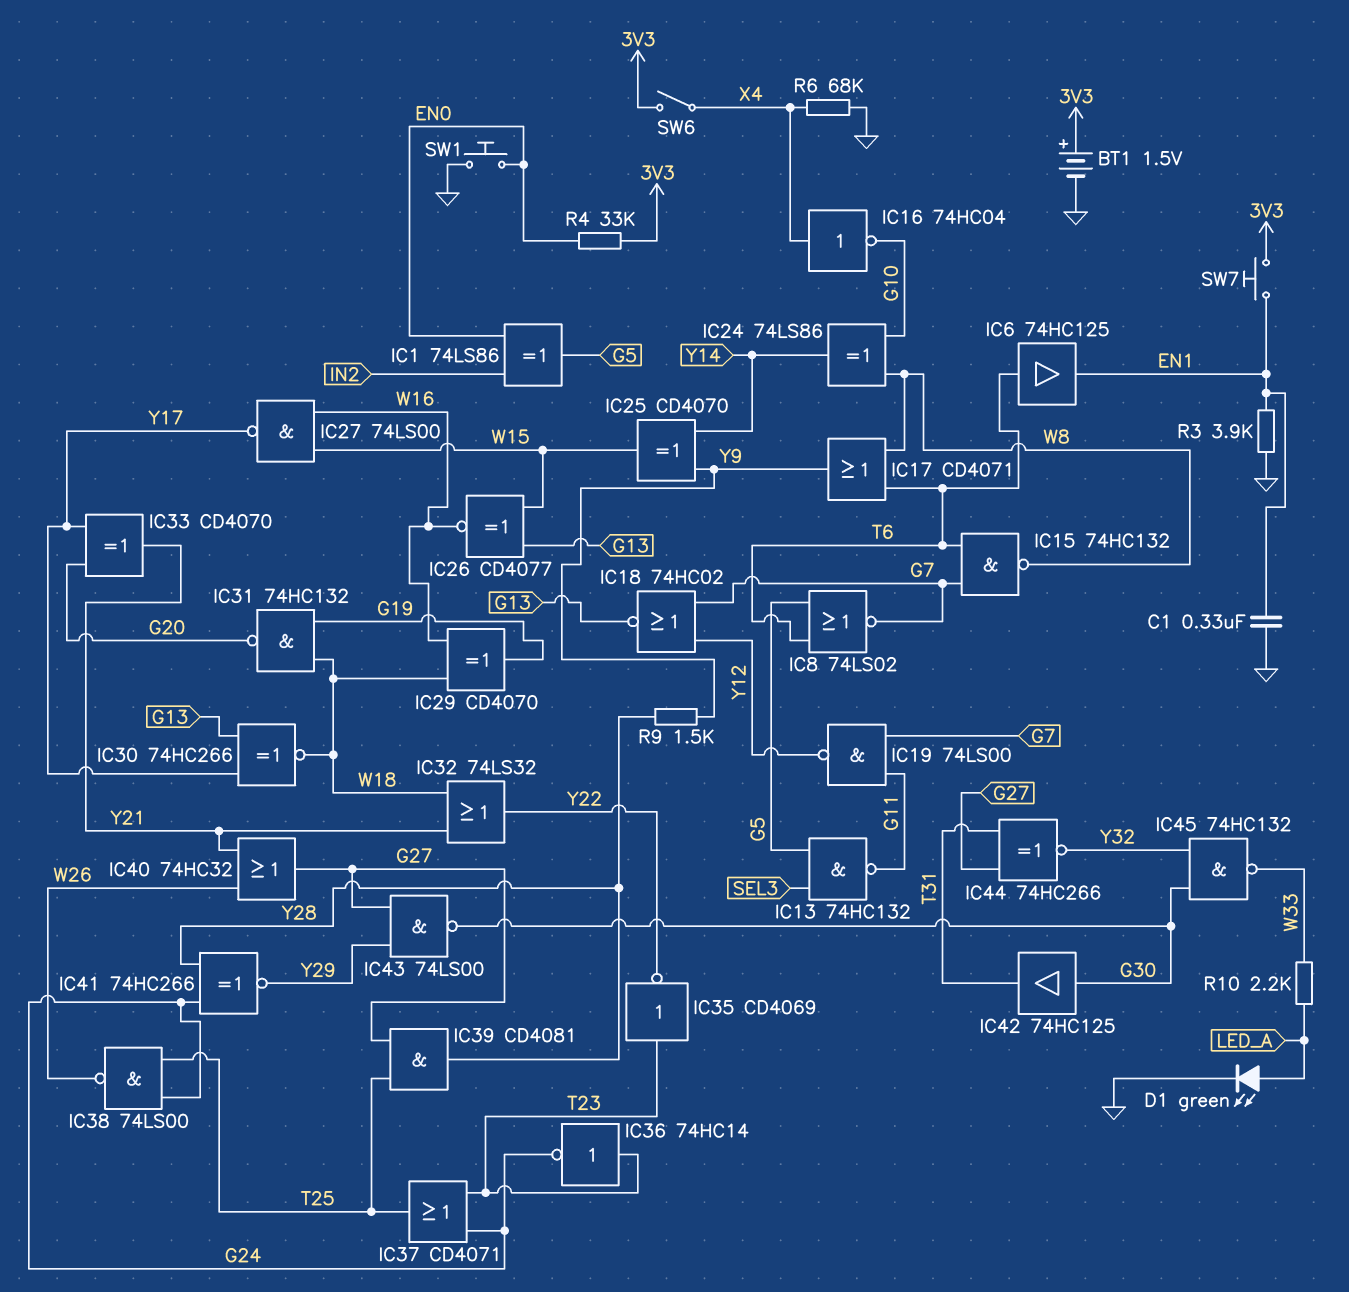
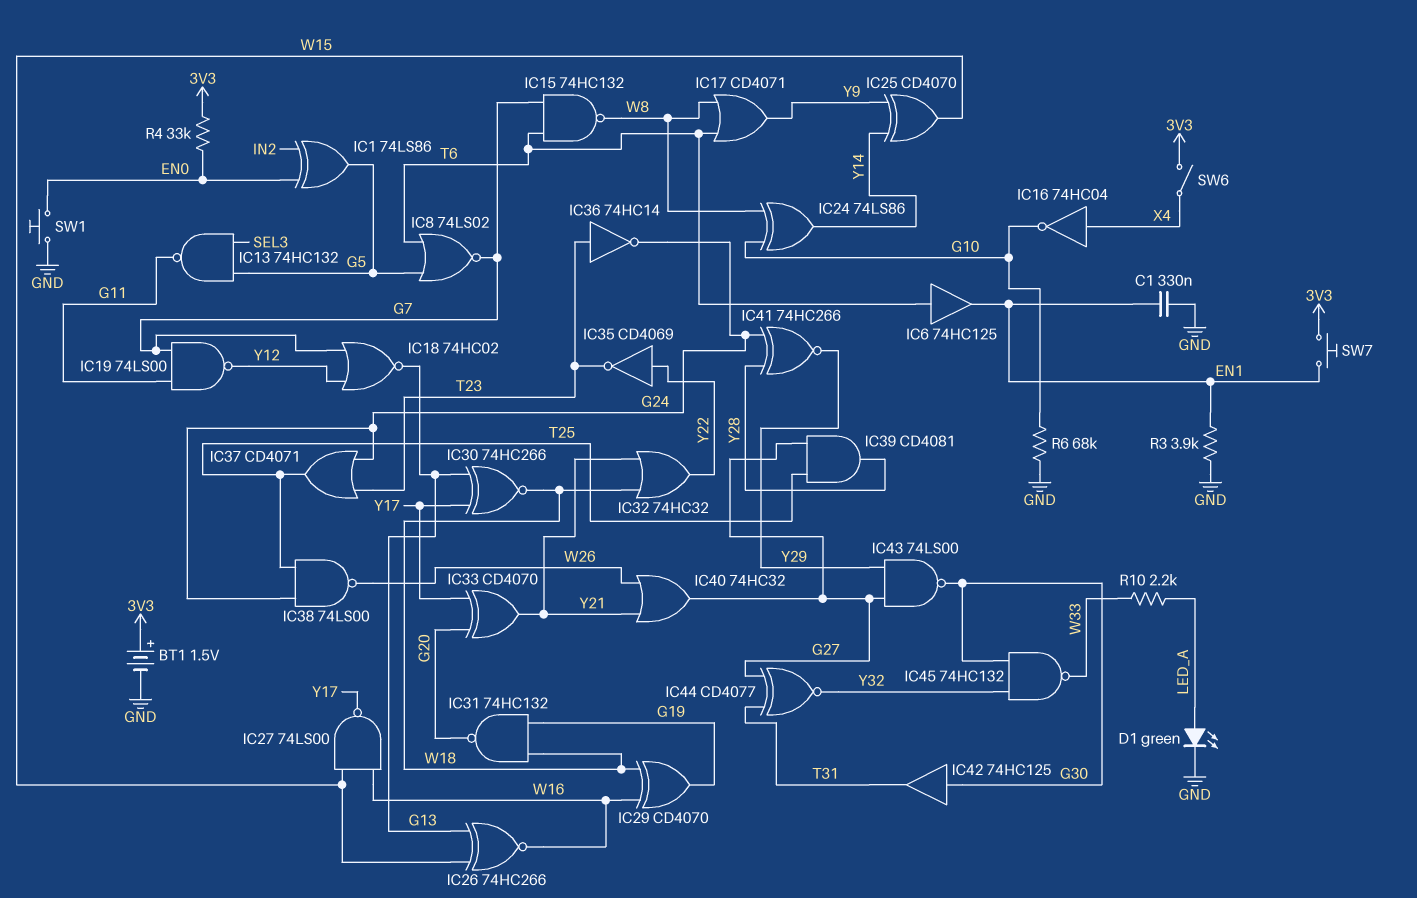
IC26: XNOR CD4077 (in G13, in W15, out W16) -> XNOR 74HC266 (in G13, in W15, out W16)
IC32: OR 74LS32 (in W18, in Y21, out Y22) -> OR 74HC32 (in W18, in Y21, out Y22)
IC35: NOT CD4069 (in T23, out Y22) -> NOT CD4069 (in Y22, out T23)
IC44: XNOR 74HC266 (in G27, in T31, out Y32) -> XNOR CD4077 (in G27, in T31, out Y32)
R6: 68k (GND, X4) -> 68k (G10, GND)
R9: 1.5k (Y9, Y28) -> none

